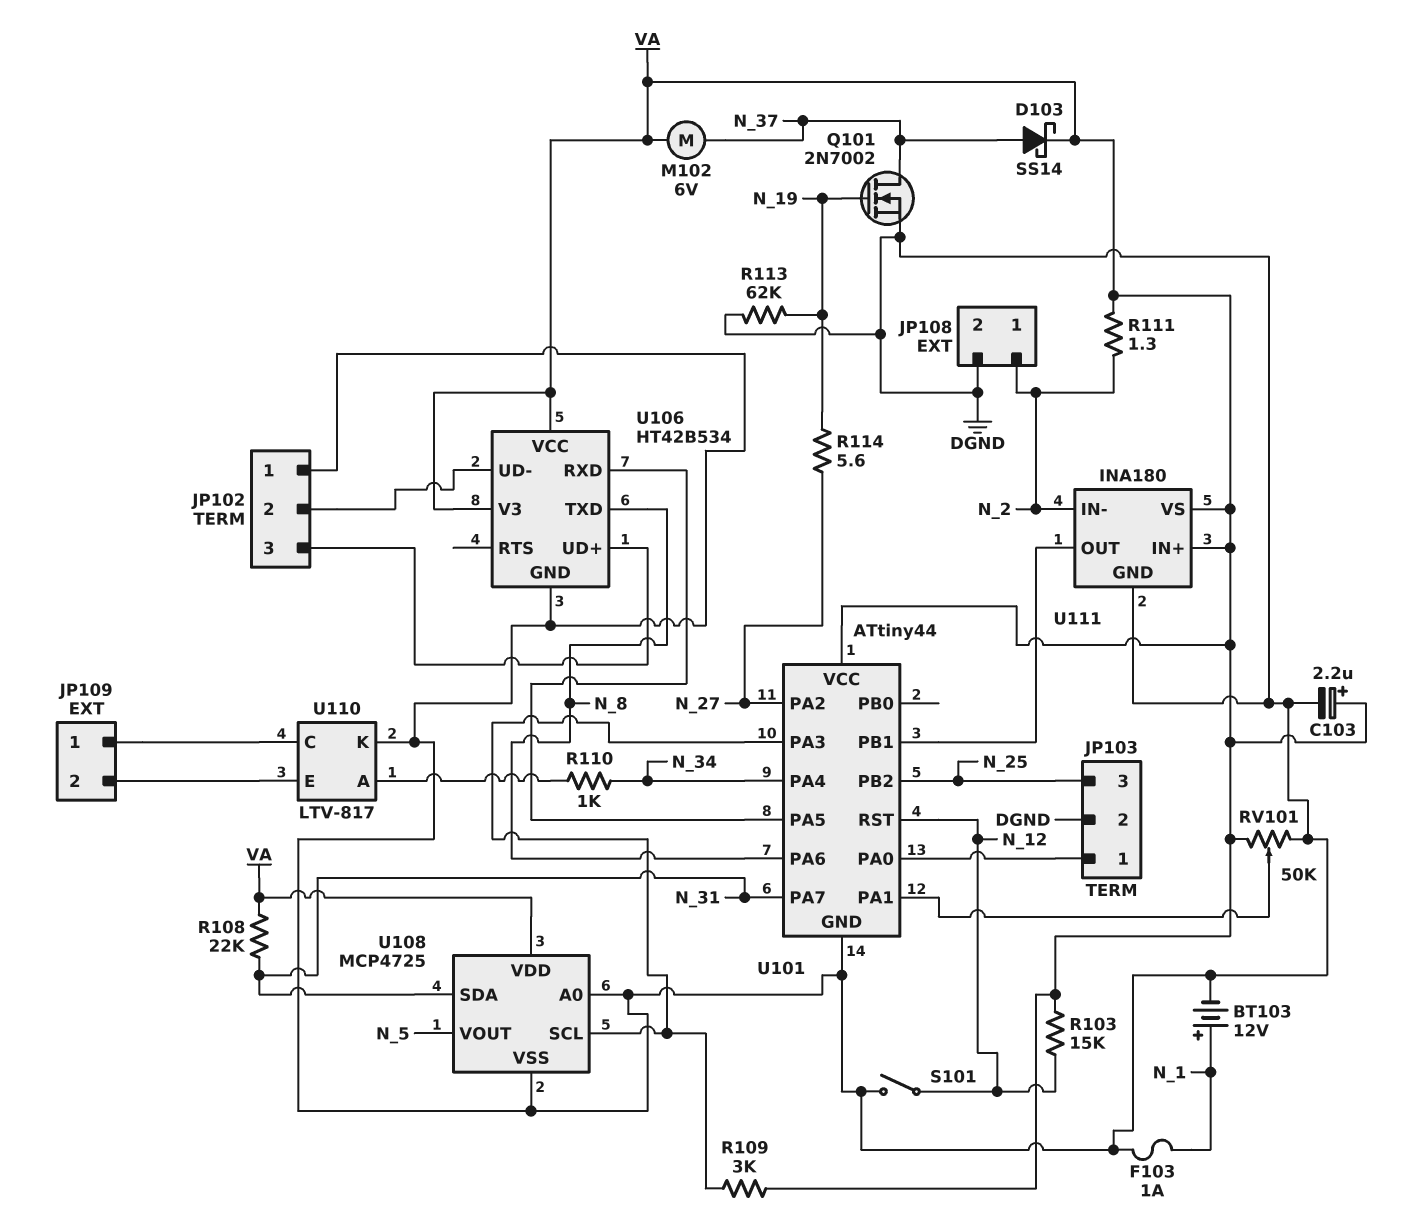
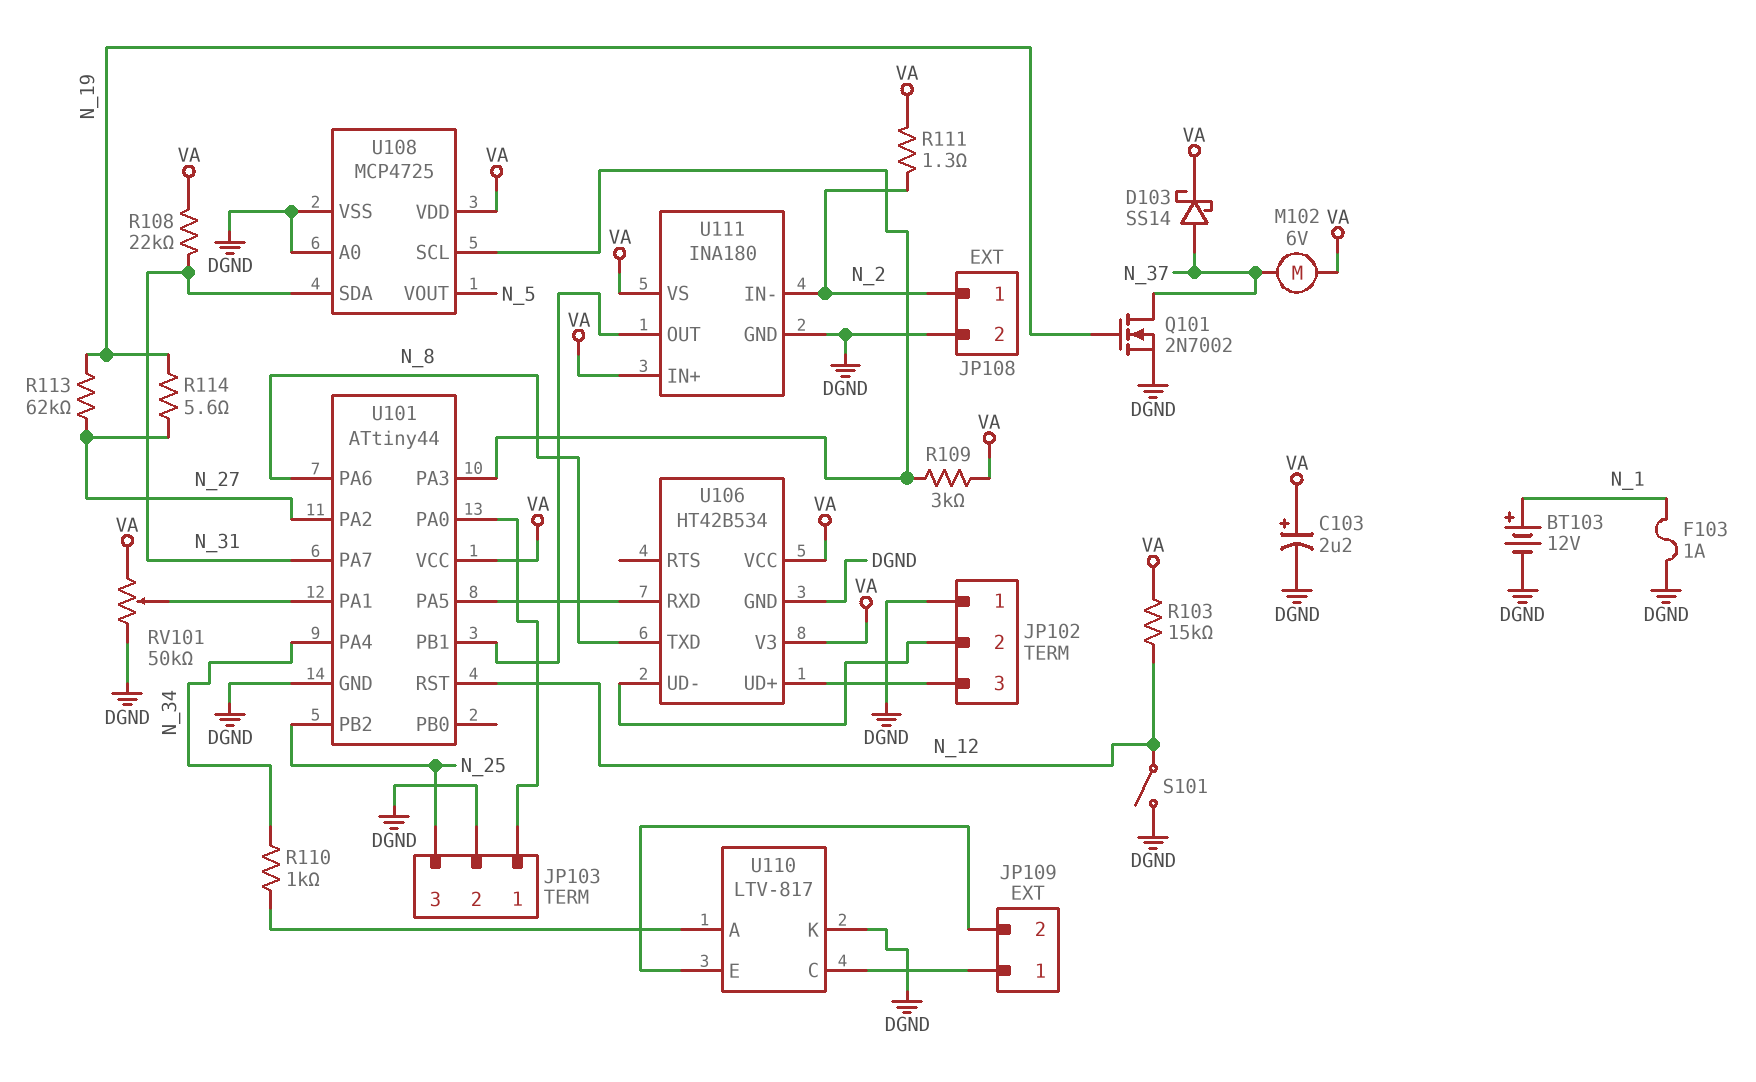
R113: 62k (DGND, N_19) -> 62k (N_19, N_27)

